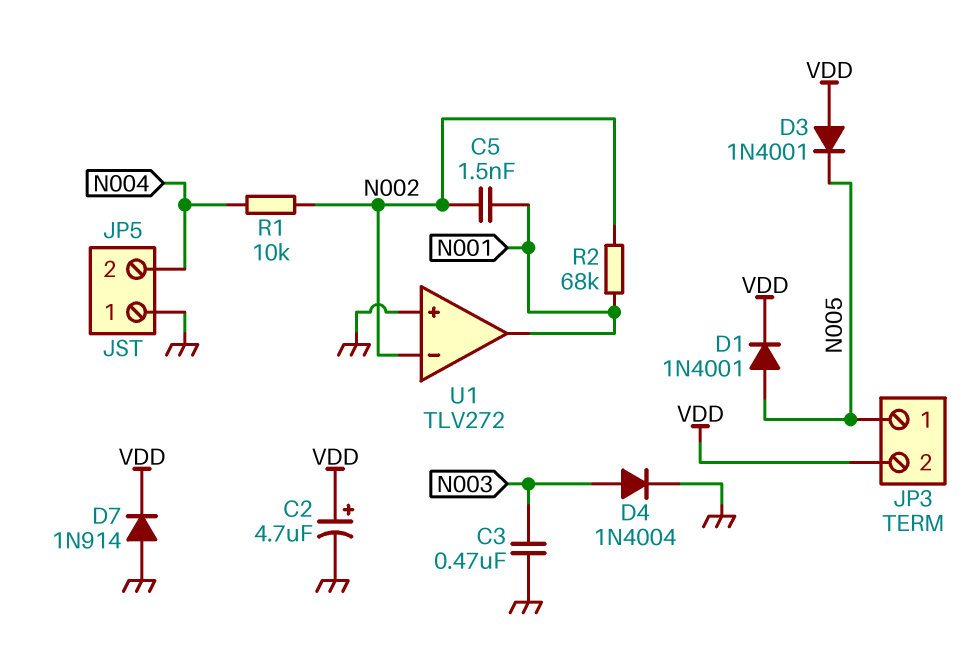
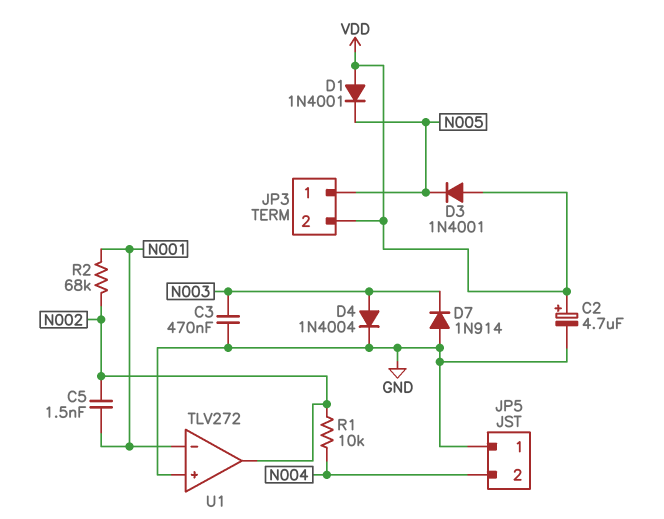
D1: diode 1N4001 (A N005, K VDD) -> diode 1N4001 (A VDD, K N005)
D7: diode 1N914 (A GND, K VDD) -> diode 1N914 (A GND, K N003)
U1 pin in-: N002 -> N001
U1 pin out: N001 -> N002

